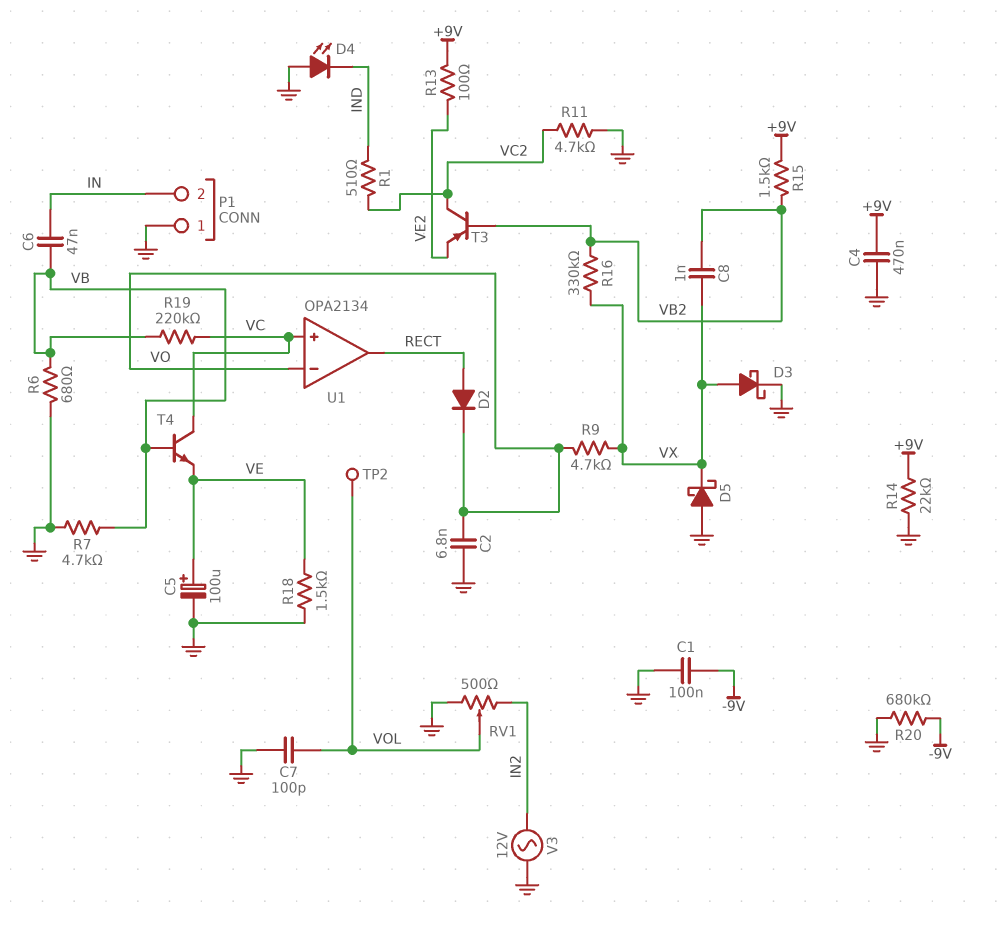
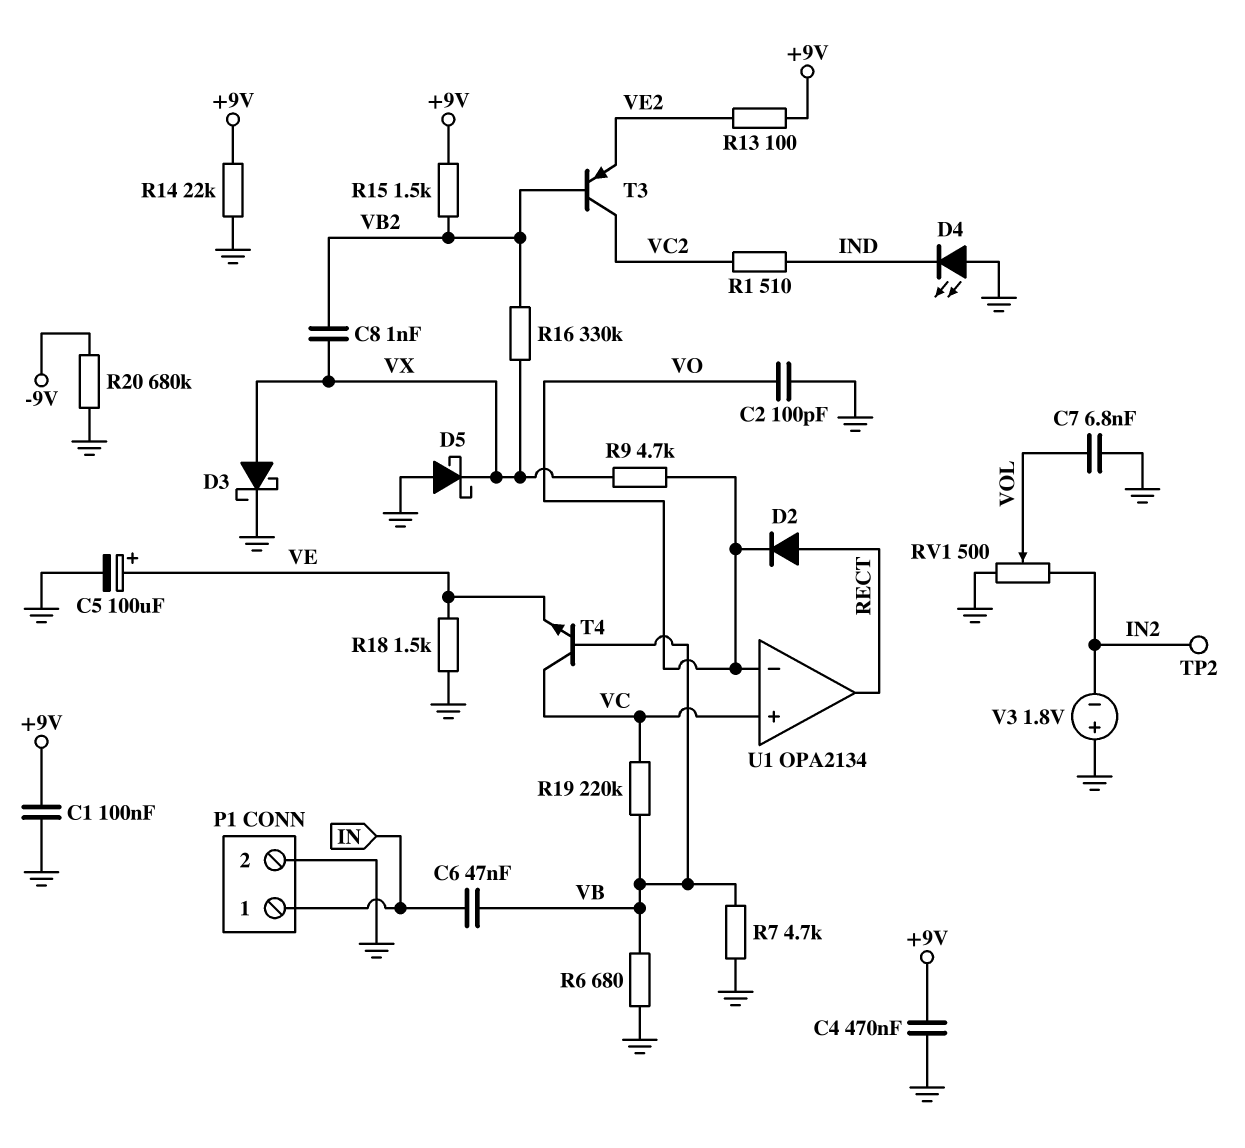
C1: 100nF (-9V, GND) -> 100nF (+9V, GND)
C2: 6.8nF (GND, VO) -> 100pF (GND, VO)
C7: 100pF (GND, VOL) -> 6.8nF (GND, VOL)
P1 pin 1: GND -> IN
P1 pin 2: IN -> GND
R11: 4.7k (GND, VC2) -> none
TP2: test point (VOL) -> test point (IN2)
V3: AC 12V (GND, IN2) -> 1.8V (plus GND, minus IN2)

